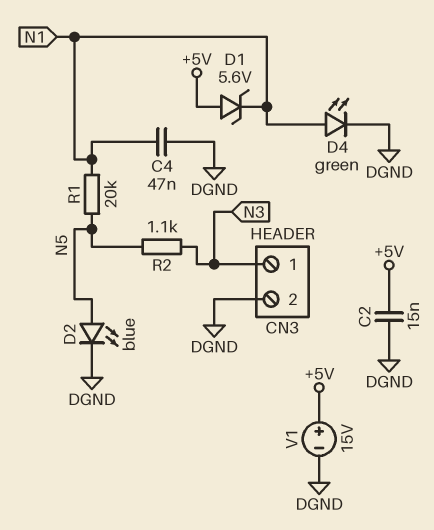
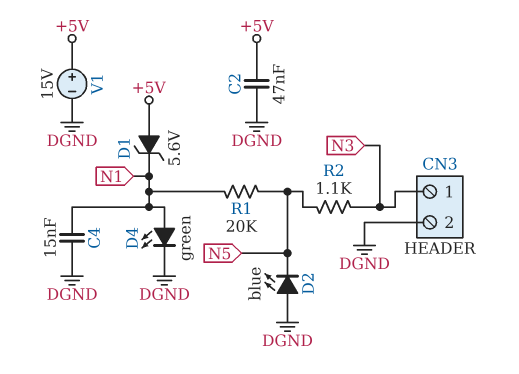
C2: 15nF (+5V, DGND) -> 47nF (+5V, DGND)
C4: 47nF (DGND, N1) -> 15nF (DGND, N1)
D2: LED blue (A N5, K DGND) -> LED blue (A DGND, K N5)

